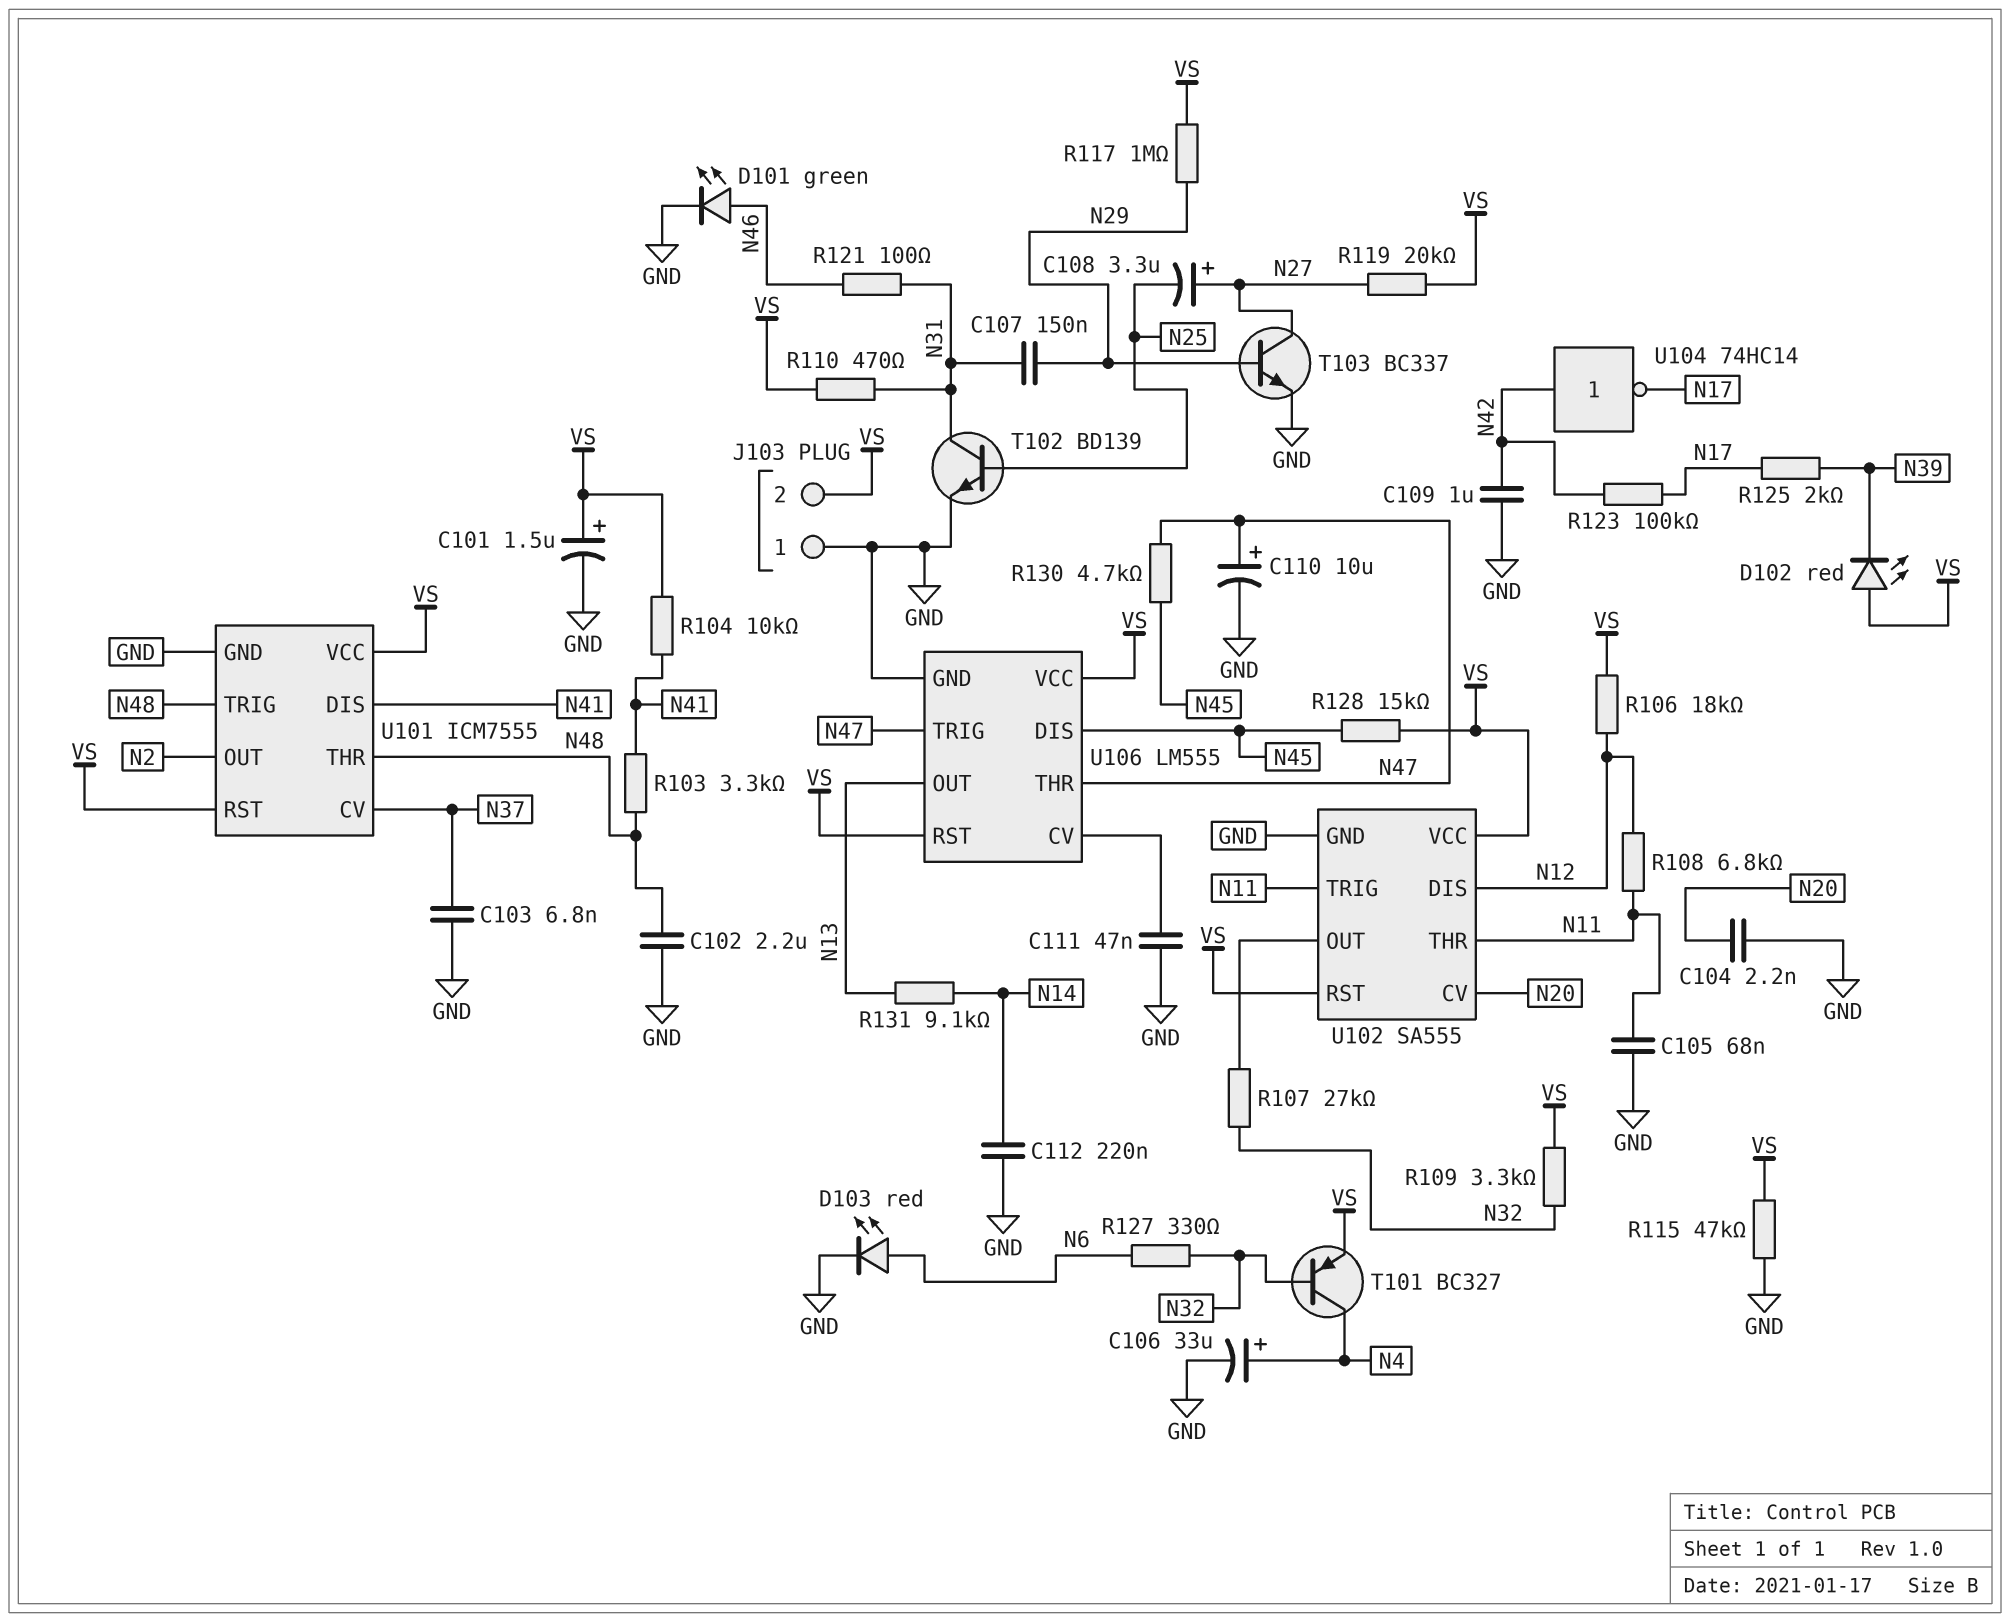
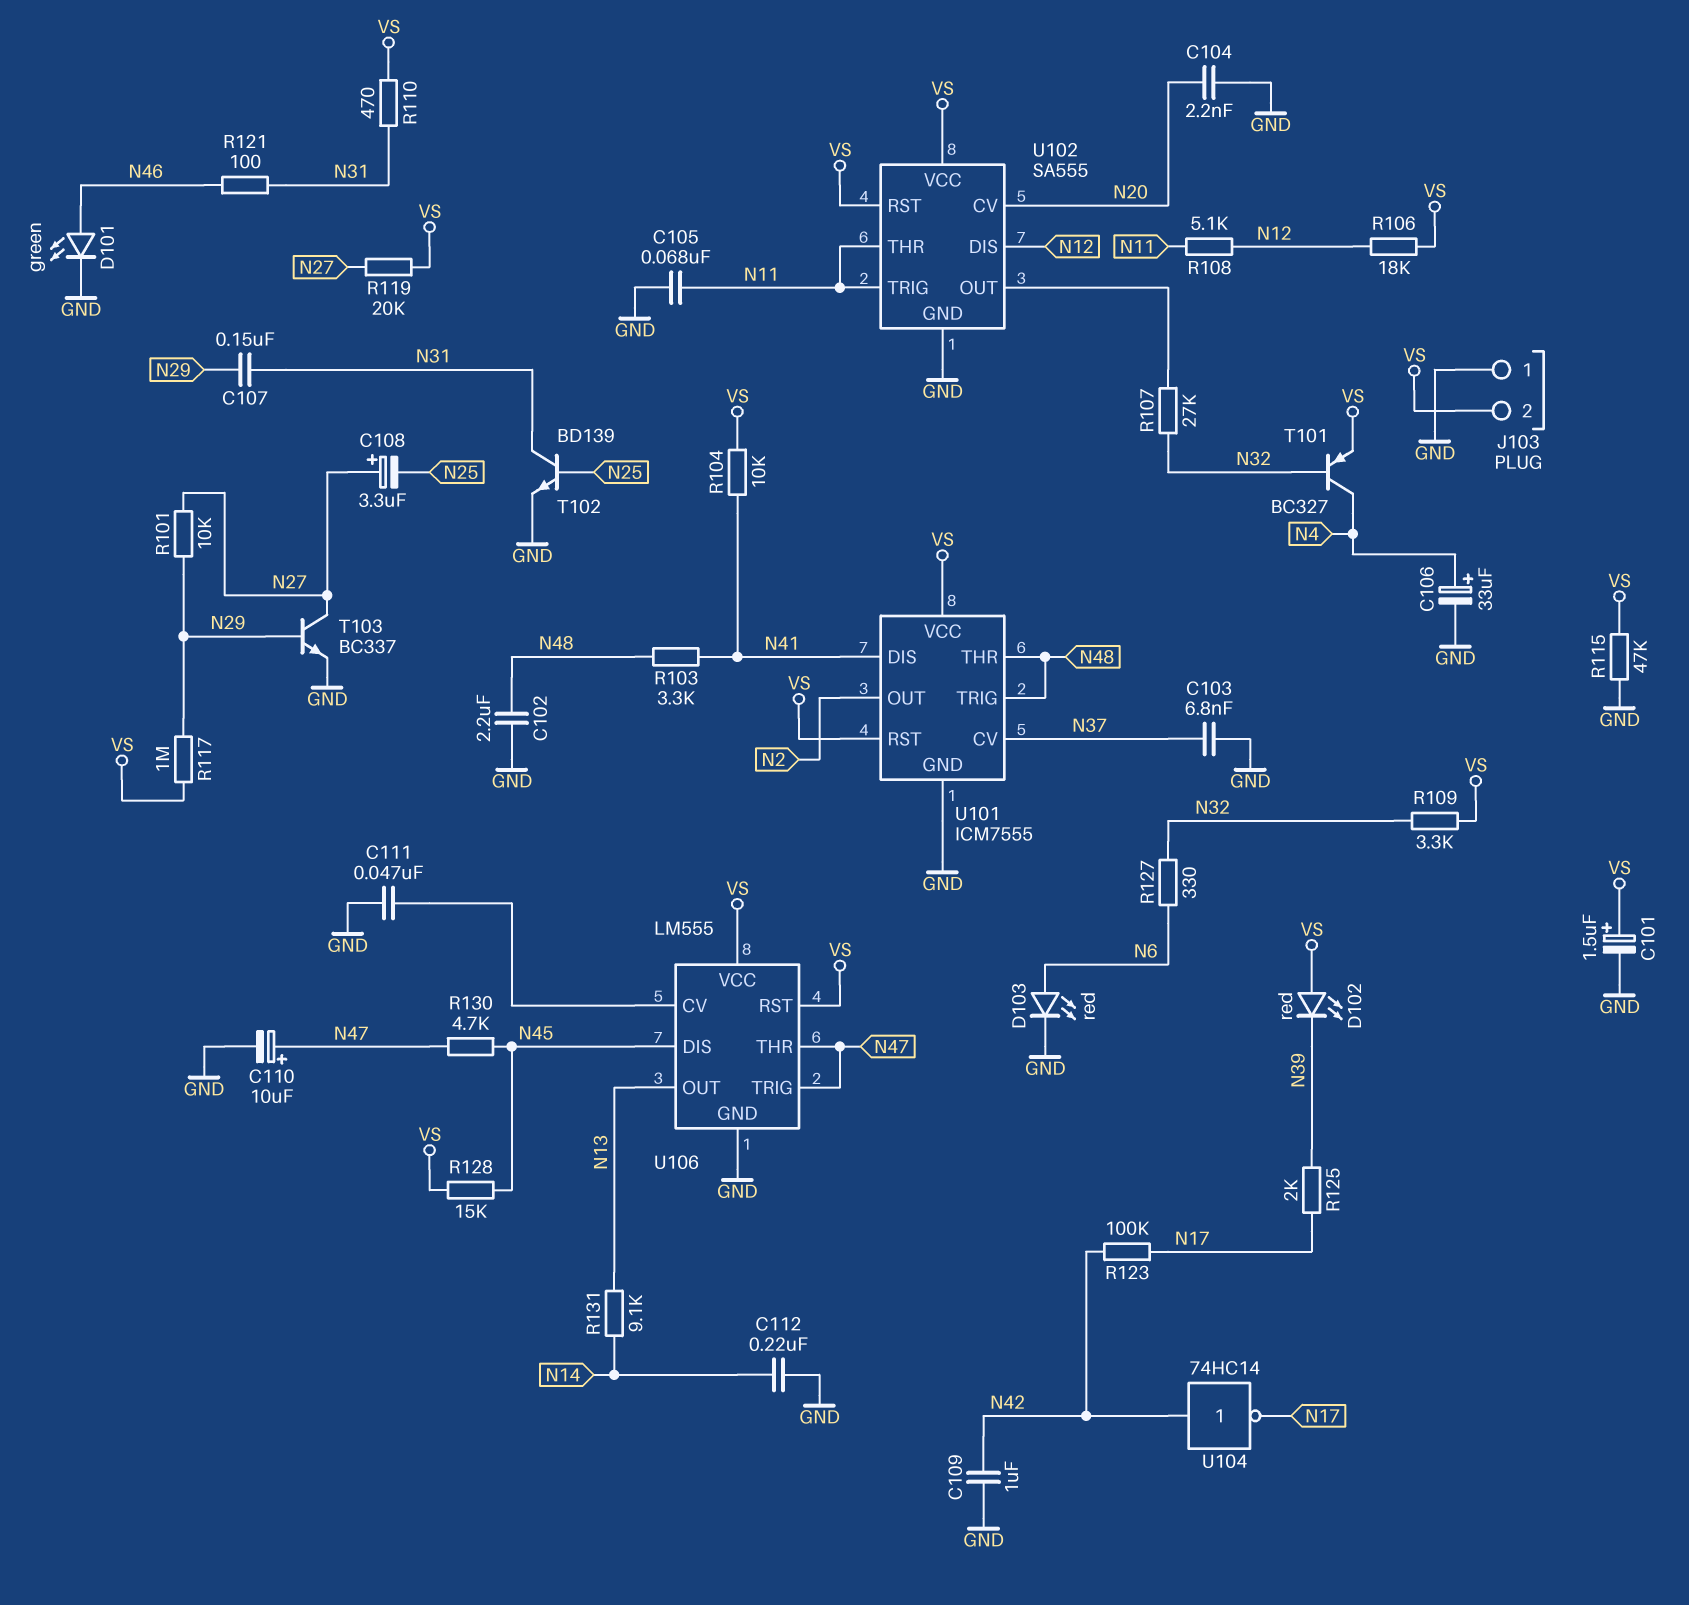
R101: none -> 10k (N27, N29)
R108: 6.8k (N11, N12) -> 5.1k (N11, N12)

